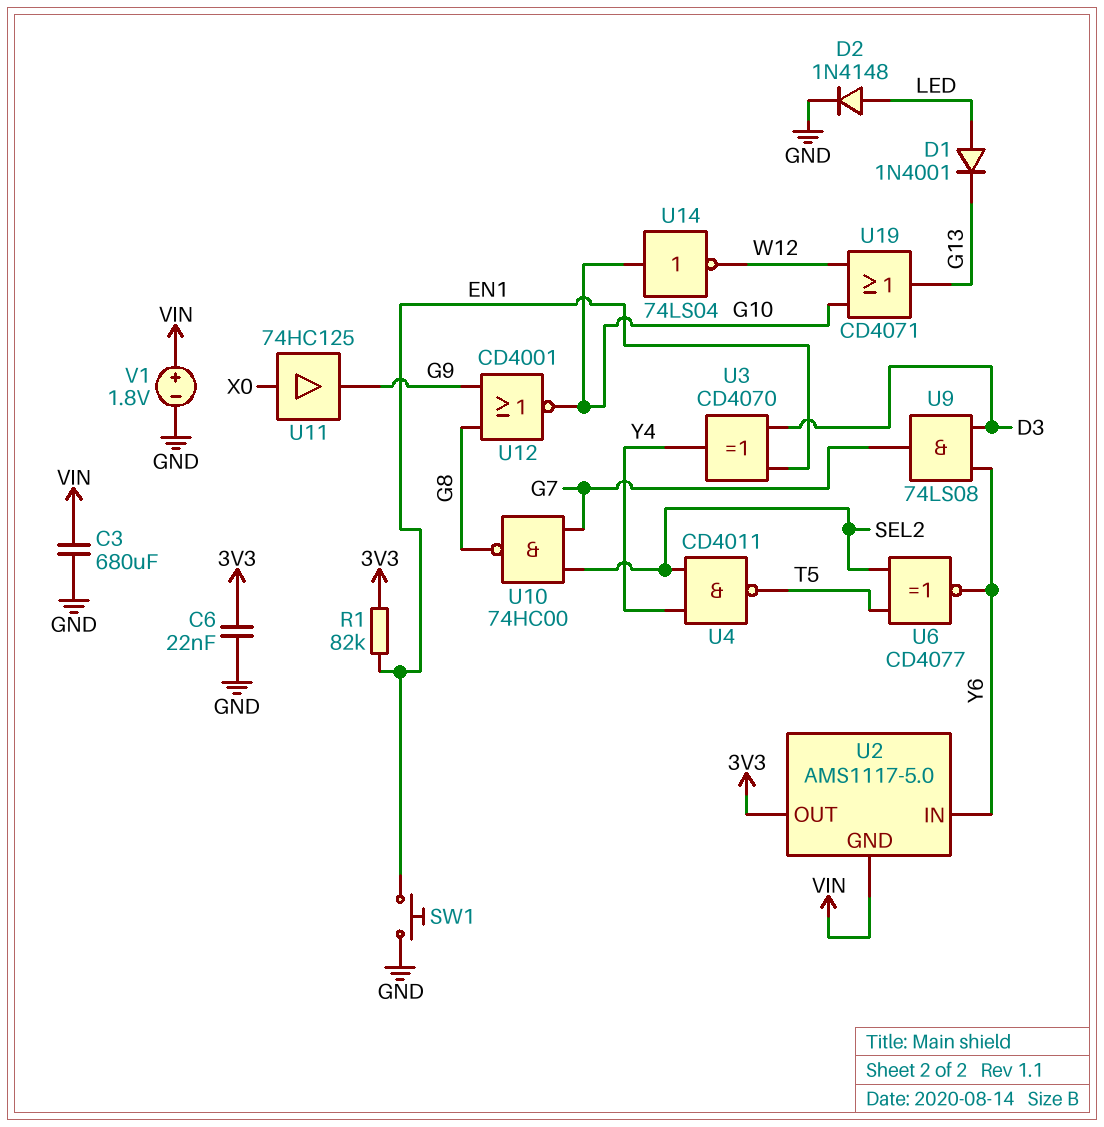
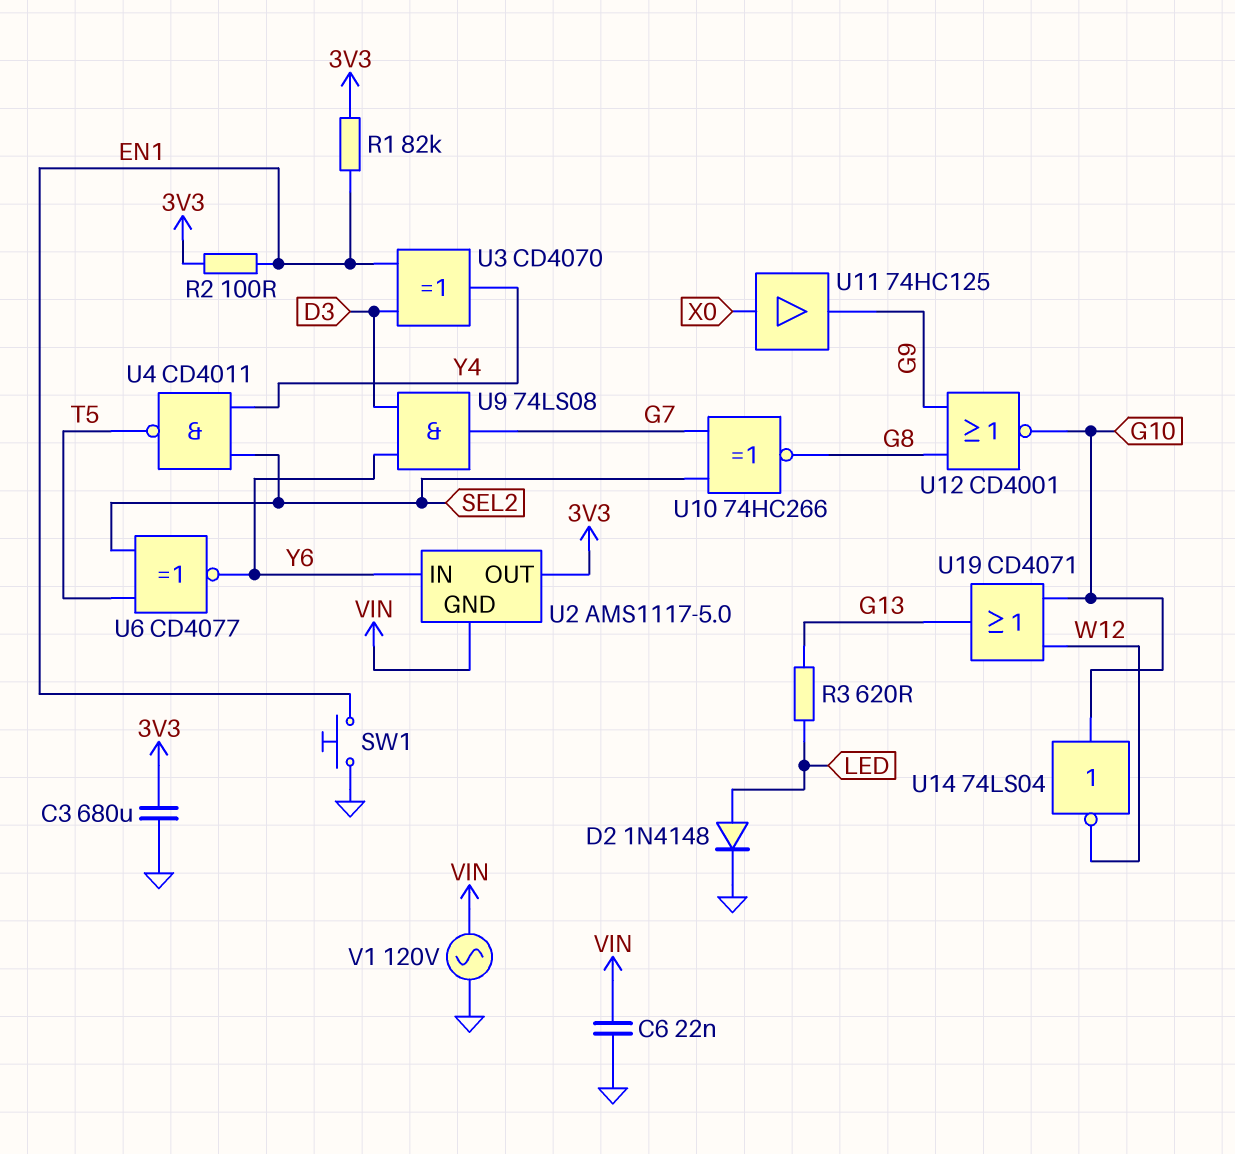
C3: 680uF (GND, VIN) -> 680uF (3V3, GND)
C6: 22nF (3V3, GND) -> 22nF (GND, VIN)
D1: diode 1N4001 (A LED, K G13) -> none
R2: none -> 100 (3V3, EN1)
R3: none -> 620 (G13, LED)
U10: NAND 74HC00 (in G7, in SEL2, out G8) -> XNOR 74HC266 (in G7, in SEL2, out G8)
V1: 1.8V (plus VIN, minus GND) -> AC 120V (GND, VIN)

